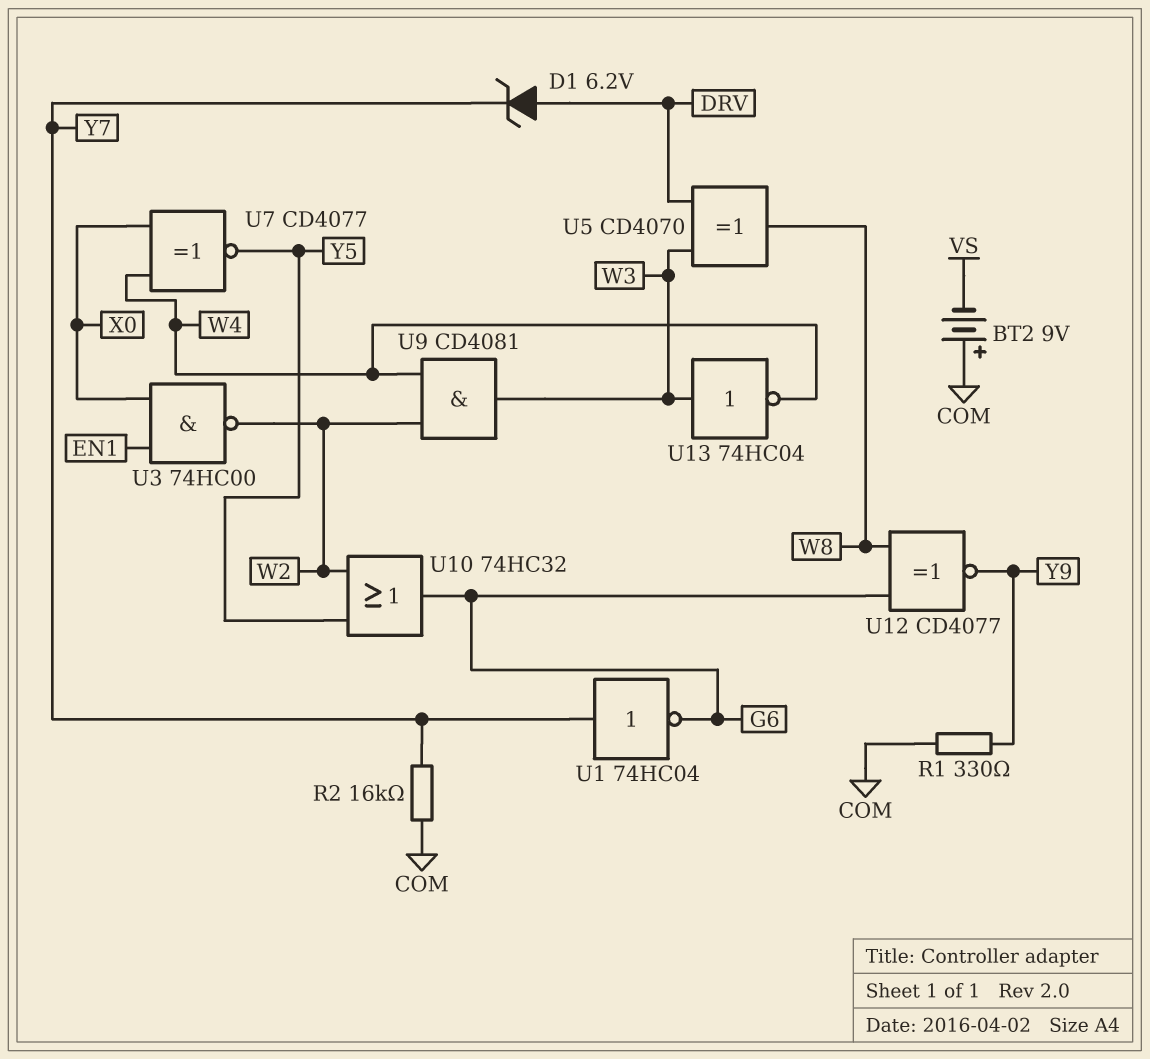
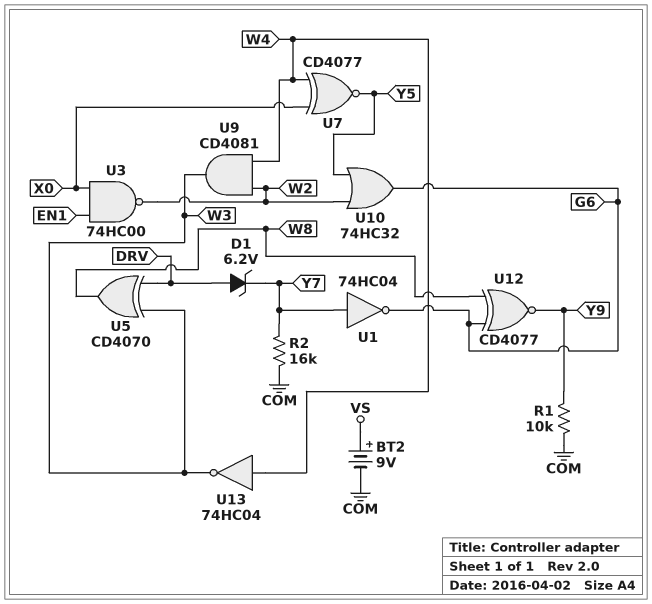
BT2: 9V (plus COM, minus VS) -> 9V (plus VS, minus COM)
R1: 330 (COM, Y9) -> 10k (COM, Y9)
U13: NOT 74HC04 (in W3, out W4) -> NOT 74HC04 (in W4, out W3)

